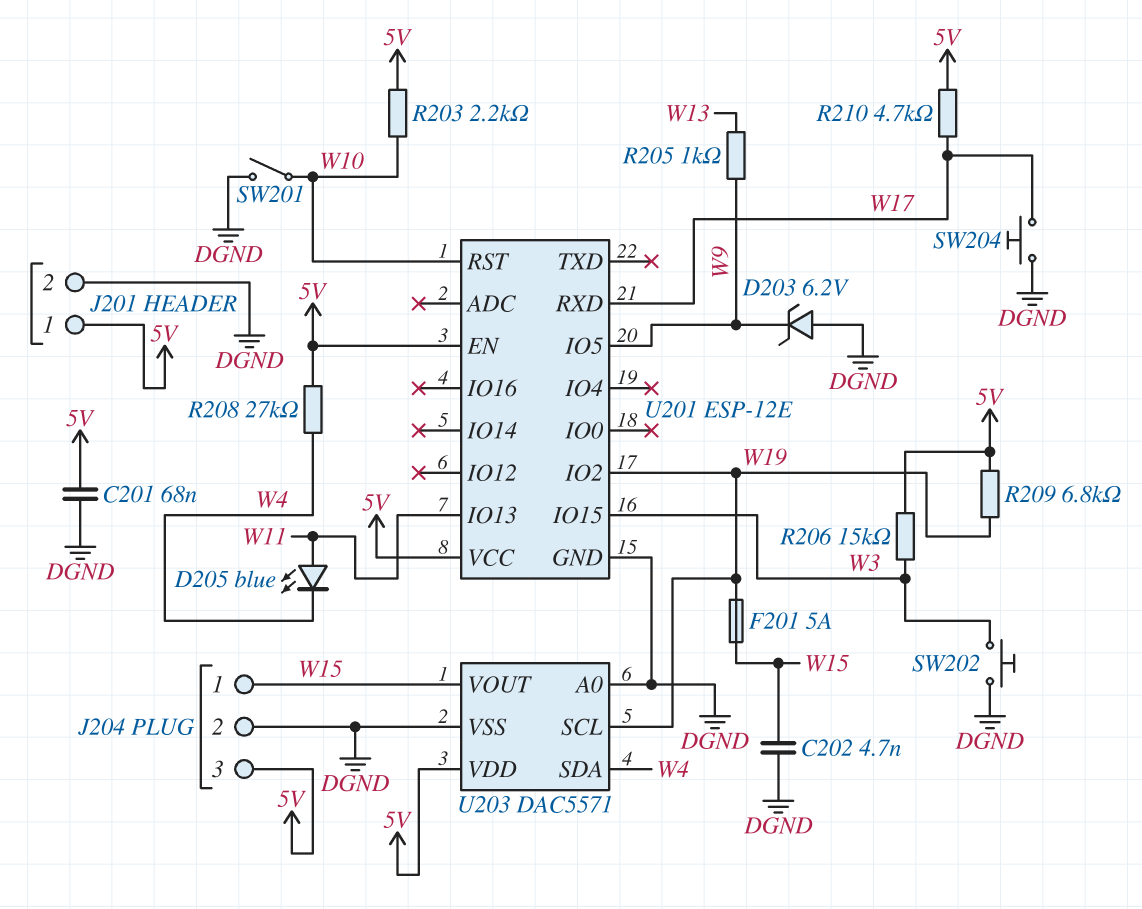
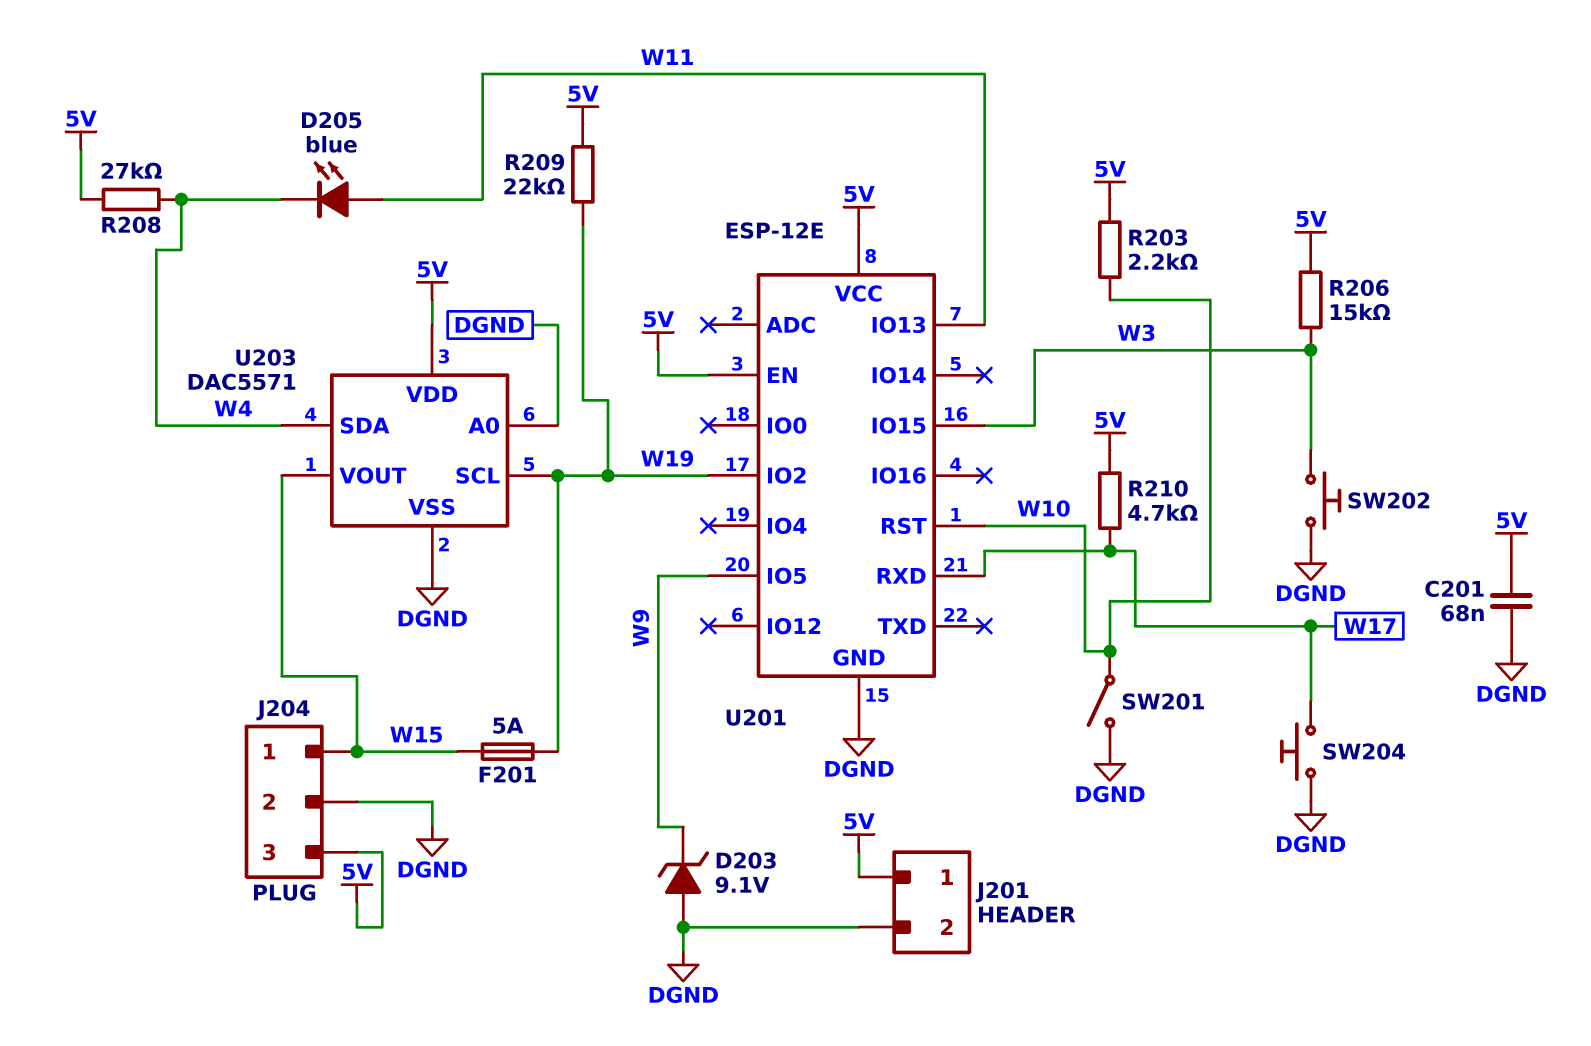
C202: 4.7nF (DGND, W15) -> none
D203: zener 6.2V (A DGND, K W9) -> zener 9.1V (A DGND, K W9)
R205: 1k (W9, W13) -> none
R209: 6.8k (5V, W19) -> 22k (5V, W19)

